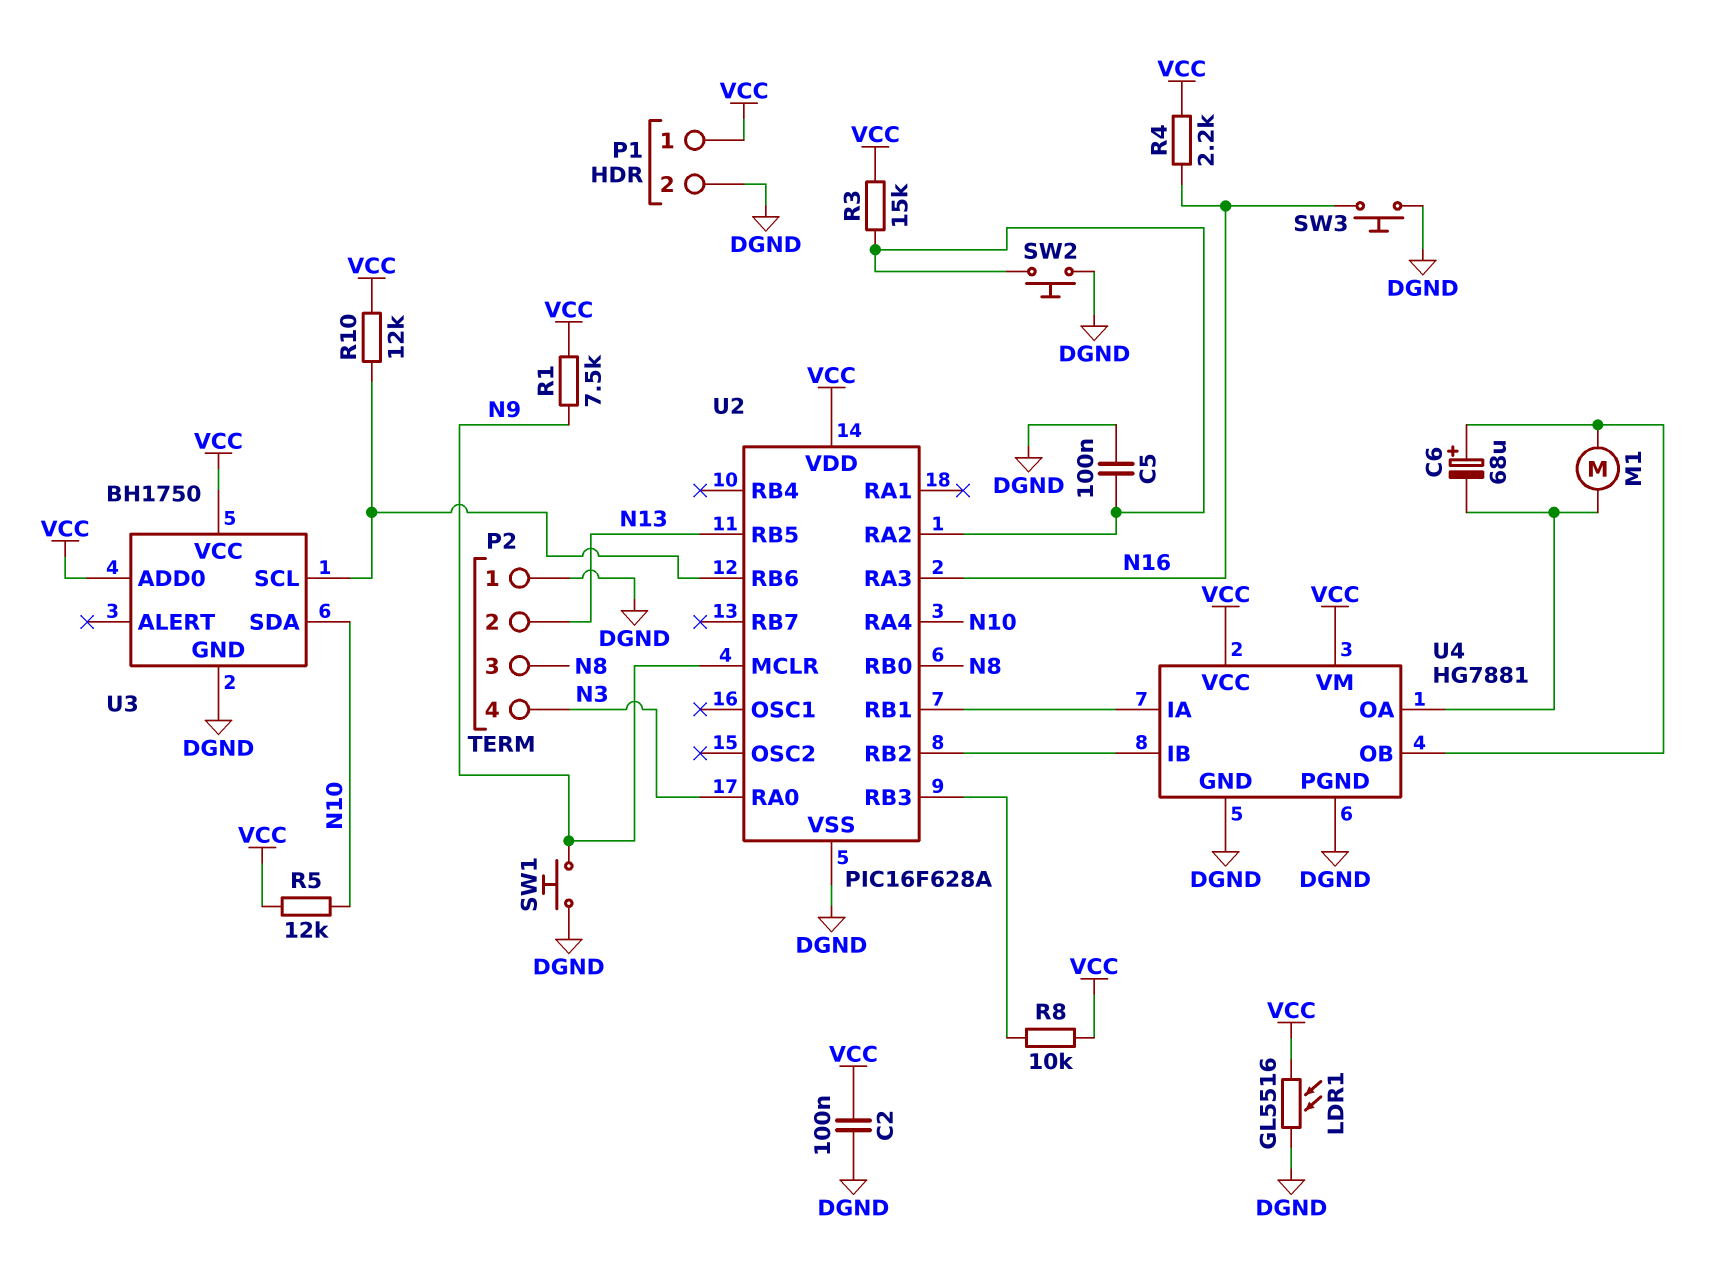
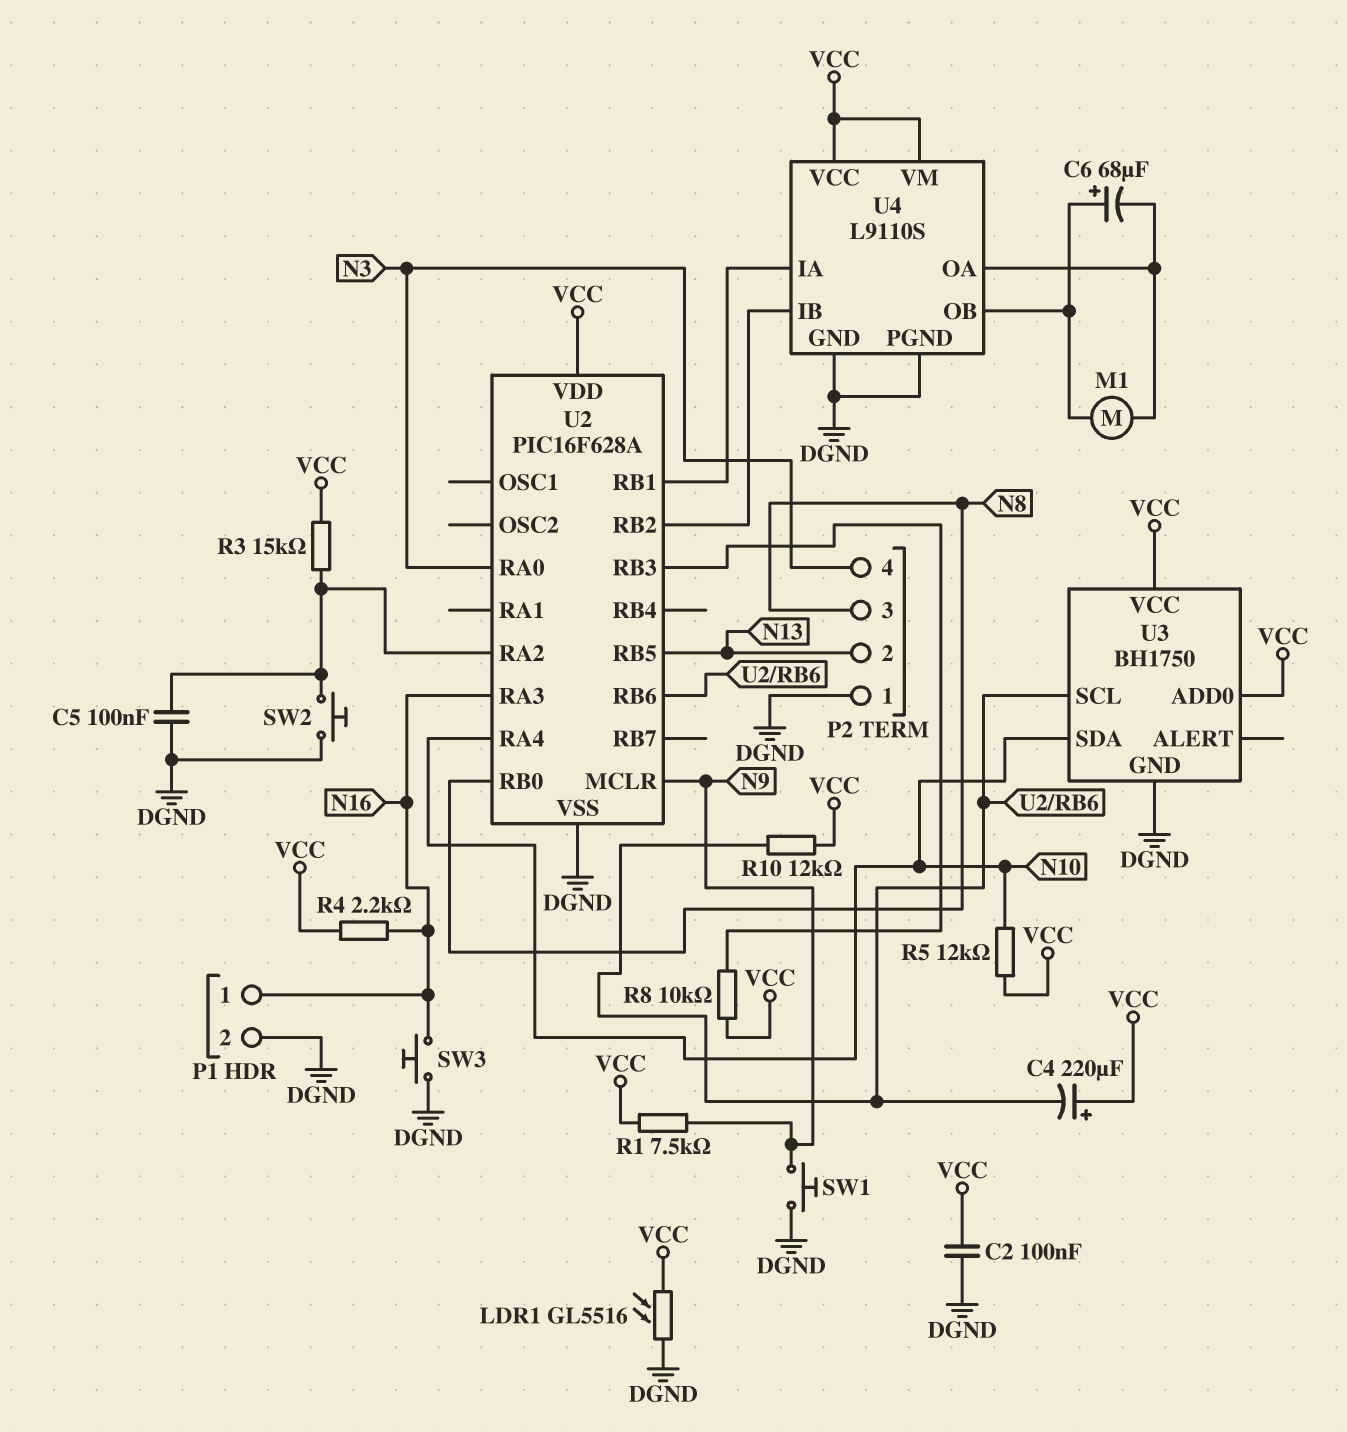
C4: none -> 220uF (plus VCC, minus U2/RB6)
P1 pin 1: VCC -> N16
U4: HG7881 -> L9110S

